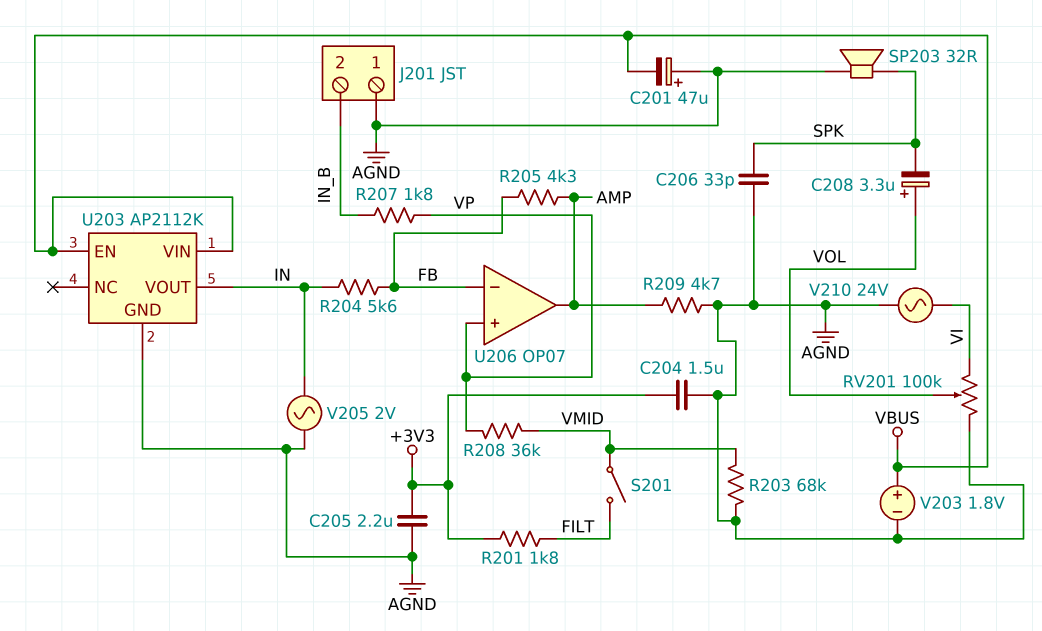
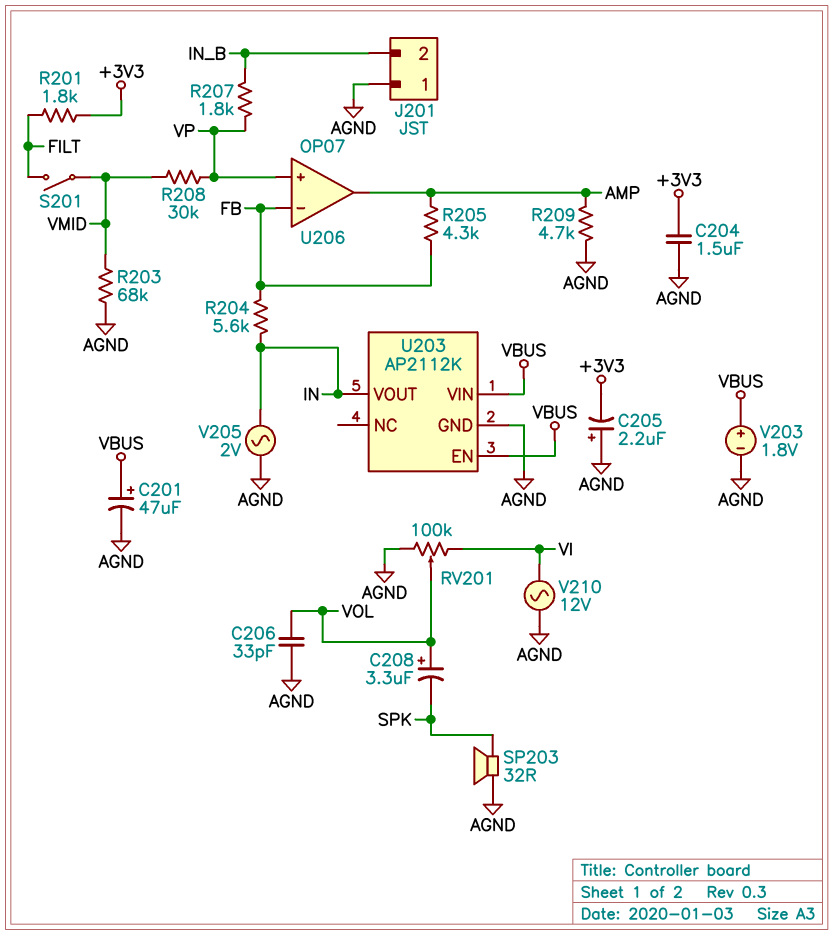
C201: 47uF (plus AGND, minus VBUS) -> 47uF (plus VBUS, minus AGND)
C205: 2.2uF (+3V3, AGND) -> 2.2uF (plus AGND, minus +3V3)
C206: 33pF (AGND, SPK) -> 33pF (AGND, VOL)
R208: 36k (VMID, VP) -> 30k (VMID, VP)
V210: AC 24V (AGND, VI) -> AC 12V (AGND, VI)

